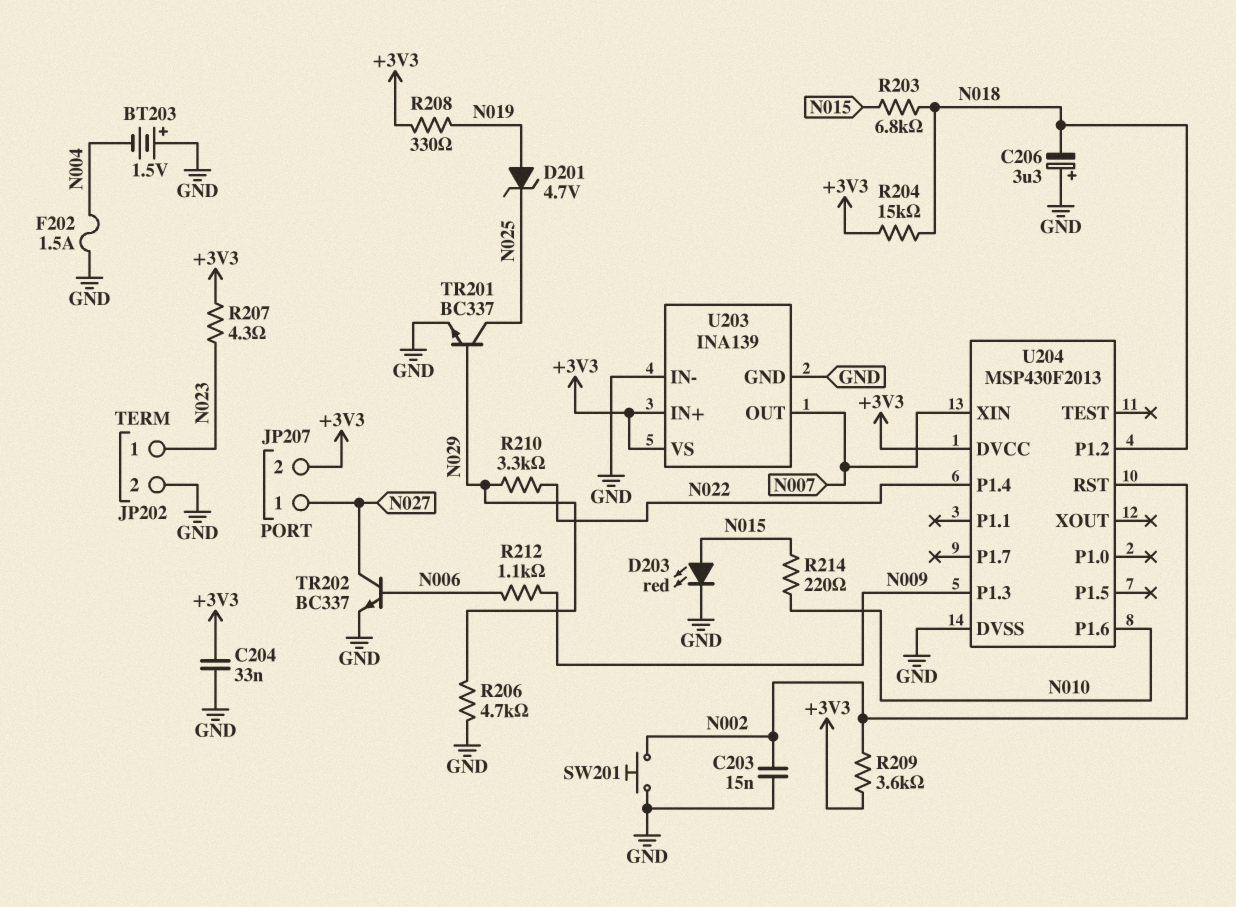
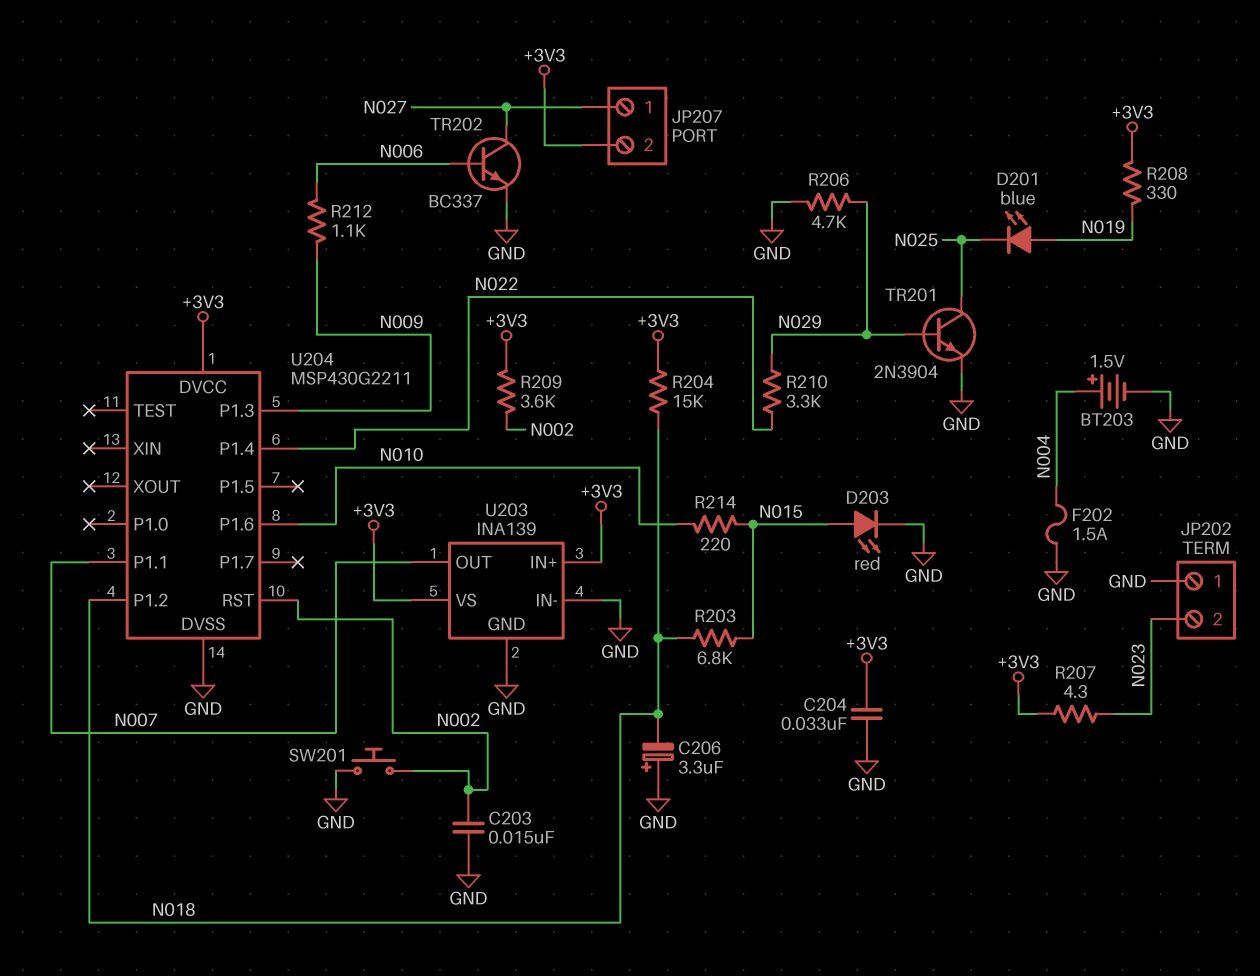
BT203: 1.5V (plus GND, minus N004) -> 1.5V (plus N004, minus GND)
D201: zener 4.7V (A N019, K N025) -> LED blue (A N019, K N025)
JP202 pin 1: N023 -> GND
JP202 pin 2: GND -> N023
TR201: NPN BC337 (B N029, C N025, E GND) -> NPN 2N3904 (B N029, C N025, E GND)
U204: MSP430F2013 -> MSP430G2211
U204 pin P1.1: none -> N007
U204 pin XIN: N007 -> none

